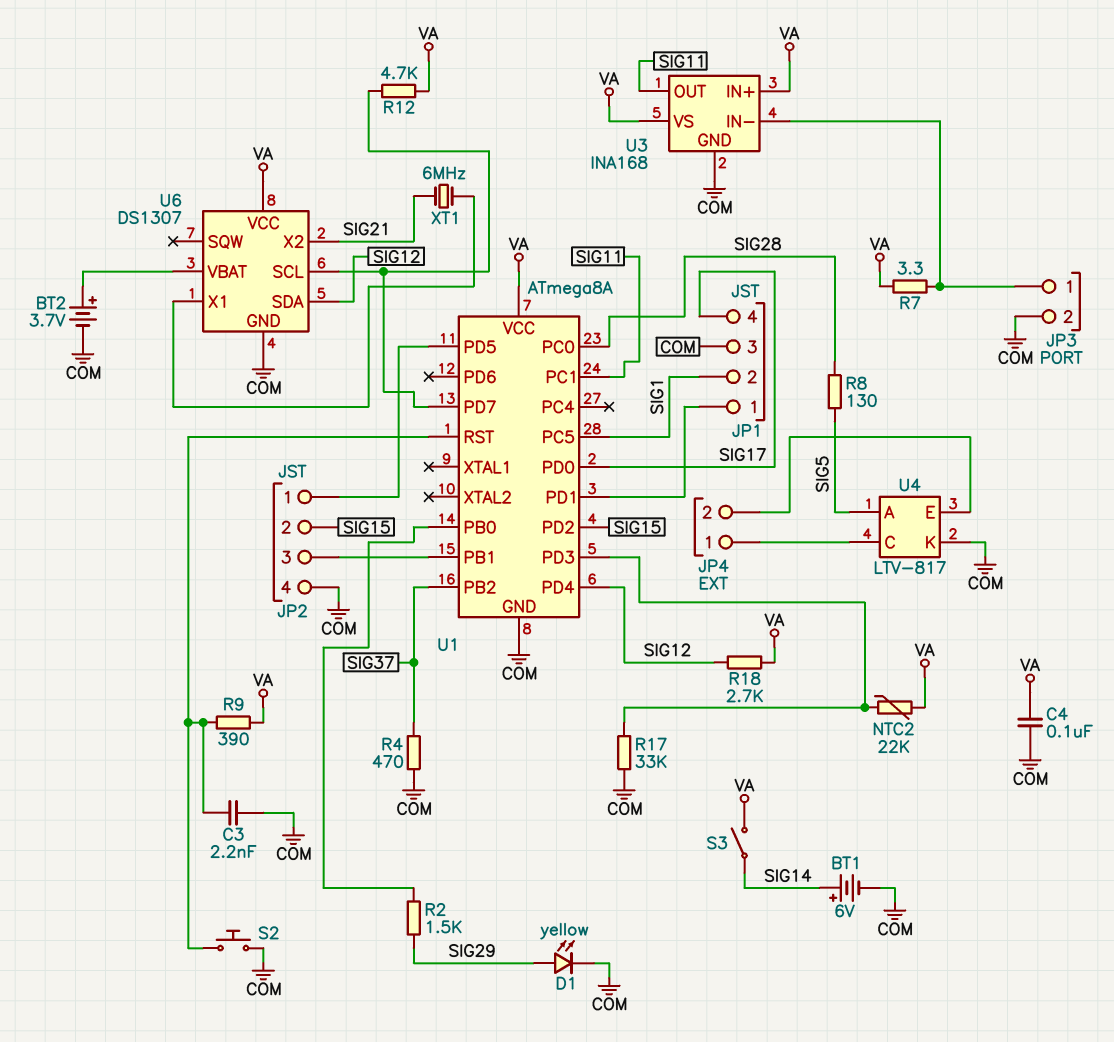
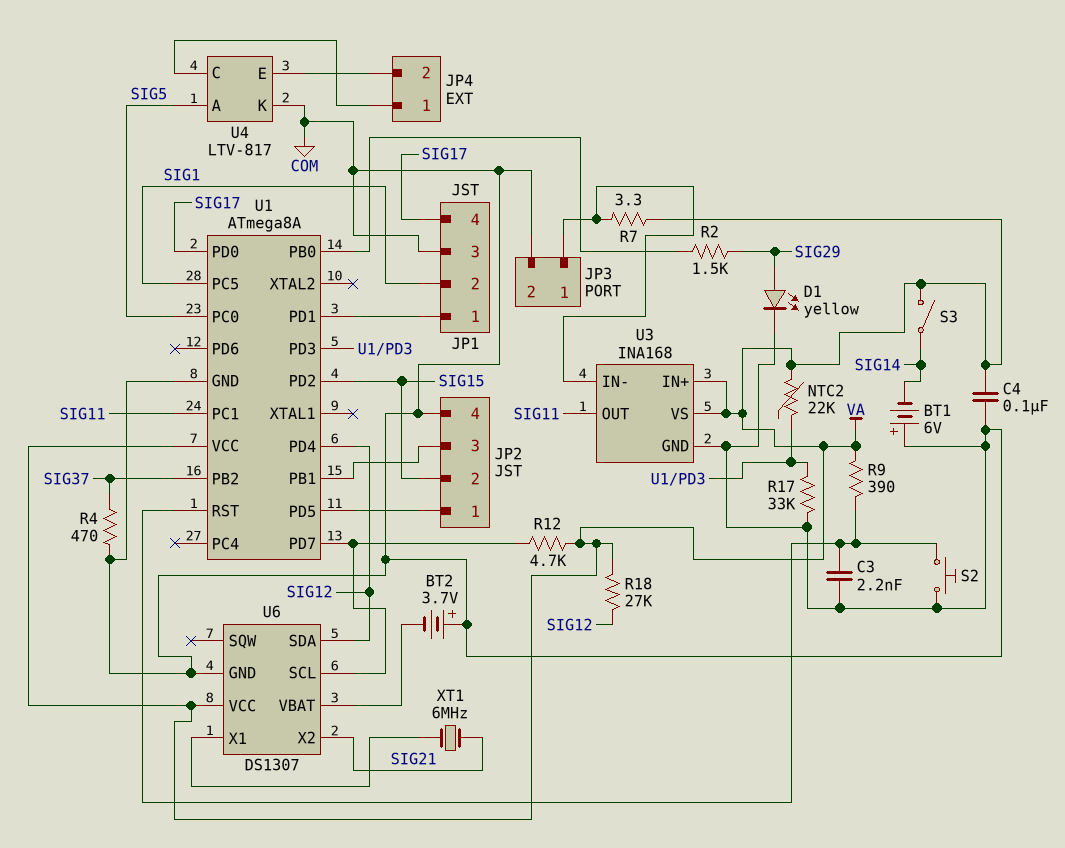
BT1: 6V (plus SIG14, minus COM) -> 6V (plus COM, minus SIG14)
BT2: 3.7V (plus U6/VBAT, minus COM) -> 3.7V (plus COM, minus U6/VBAT)
R8: 130 (SIG5, SIG28) -> none
R18: 2.7k (SIG12, VA) -> 27k (SIG12, VA)
U1 pin PC0: SIG28 -> SIG5

